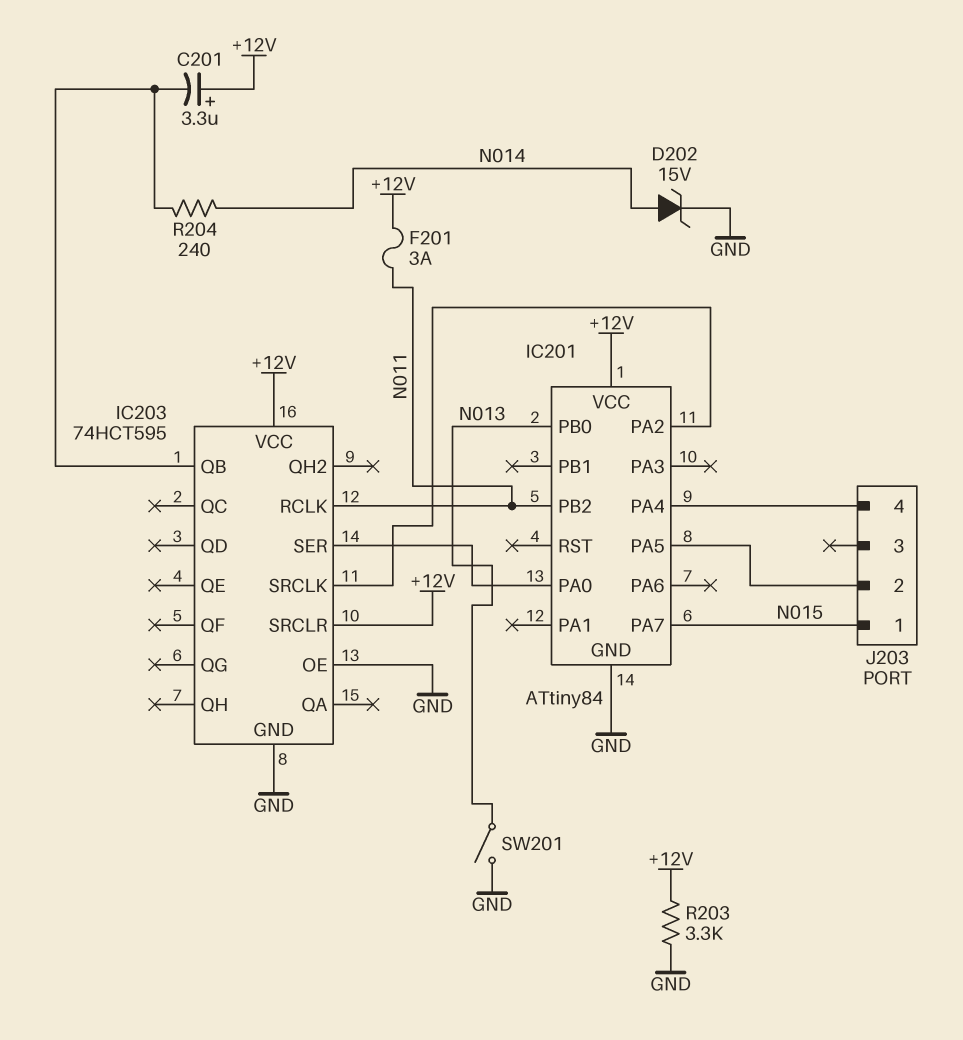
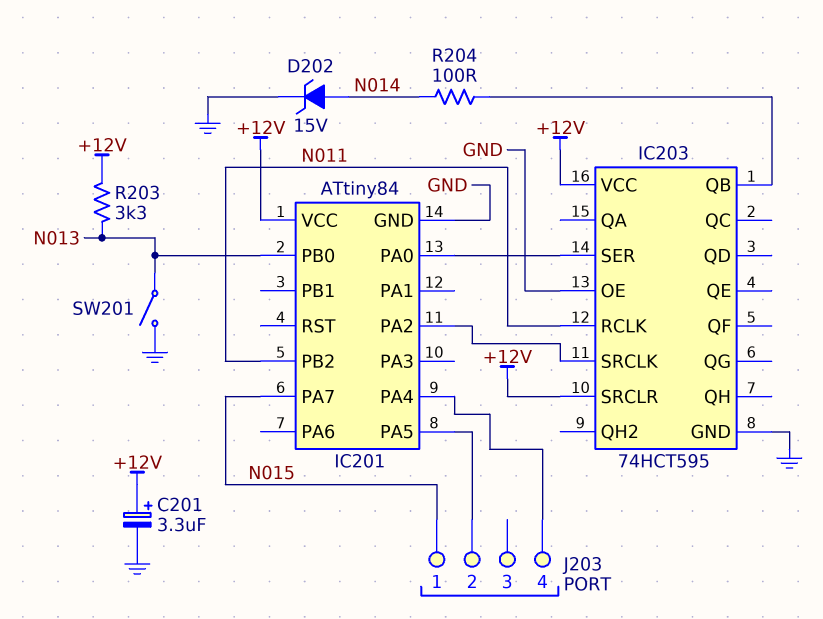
C201: 3.3uF (plus +12V, minus IC203/QB) -> 3.3uF (plus +12V, minus GND)
F201: 3A (+12V, N011) -> none
R203: 3.3k (+12V, GND) -> 3.3k (+12V, N013)
R204: 240 (IC203/QB, N014) -> 100 (IC203/QB, N014)

